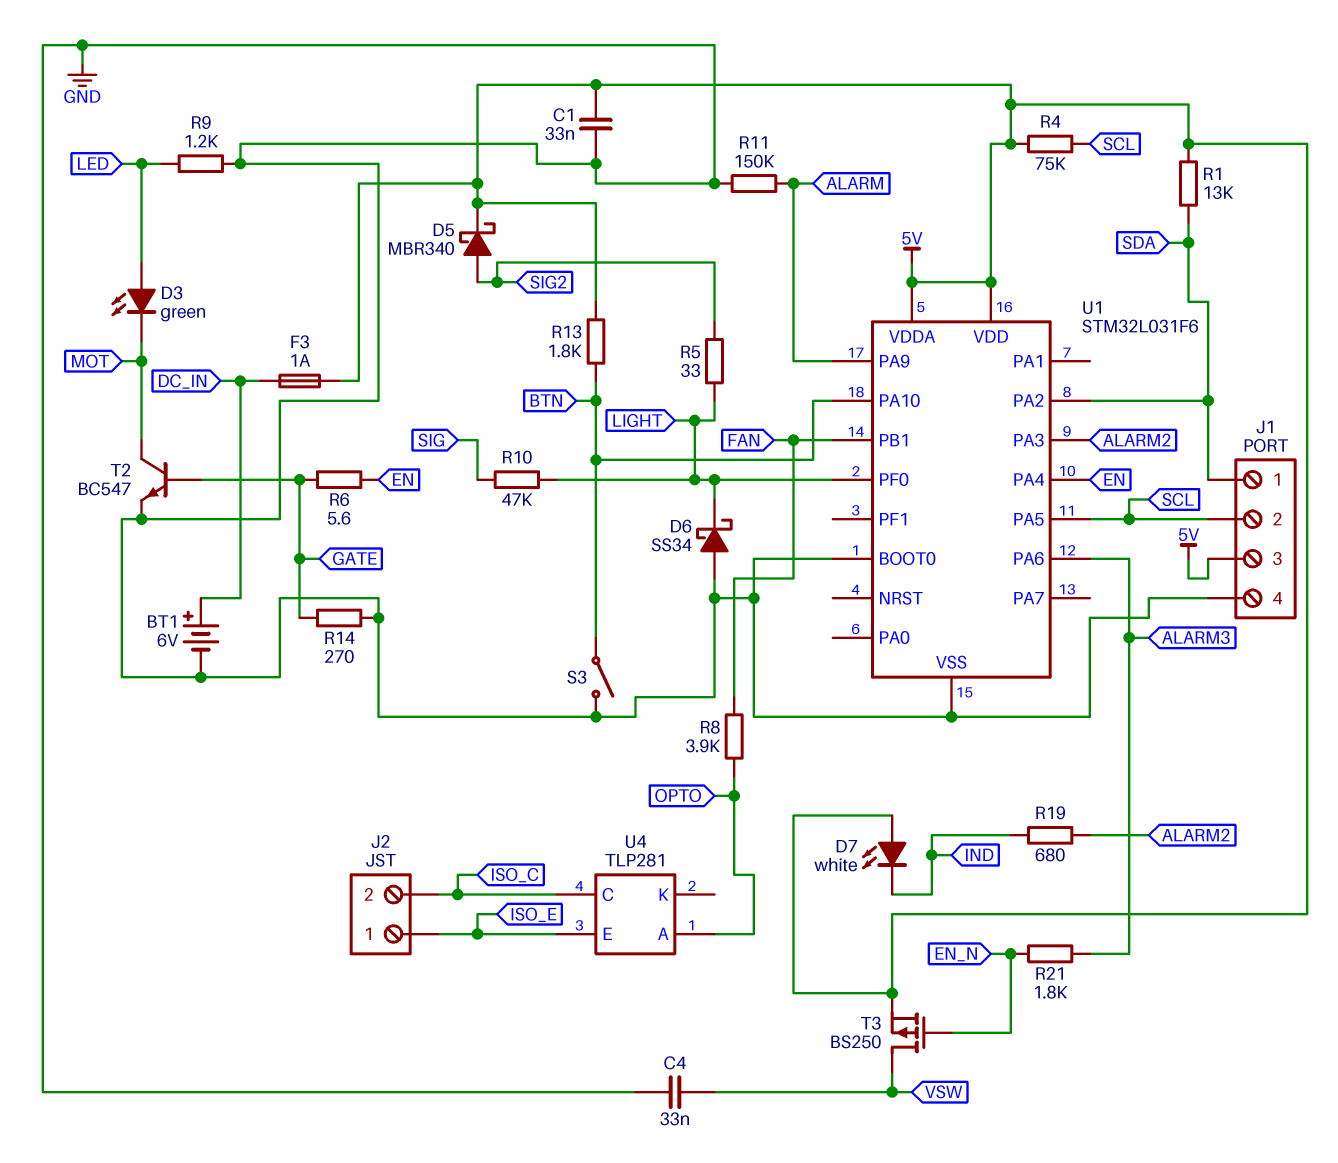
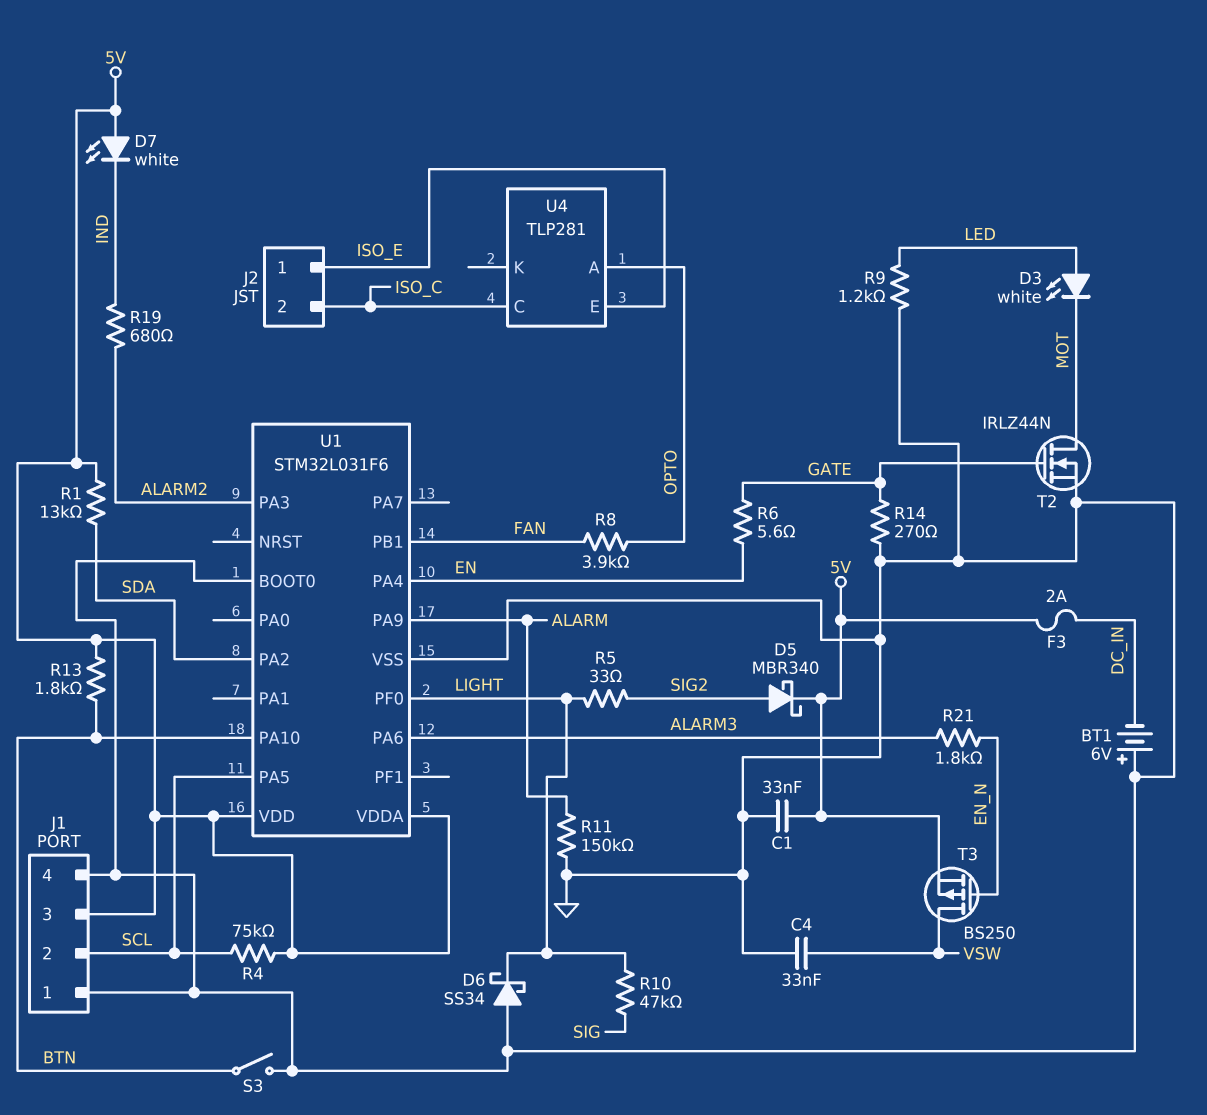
BT1: 6V (plus DC_IN, minus GND) -> 6V (plus GND, minus DC_IN)
D3: LED green (A LED, K MOT) -> LED white (A LED, K MOT)
F3: 1A (5V, DC_IN) -> 2A (5V, DC_IN)
J1 pin 1: SDA -> GND
T2: NPN BC547 (B GATE, C MOT, E GND) -> NMOS IRLZ44N (G GATE, D MOT, S GND)

